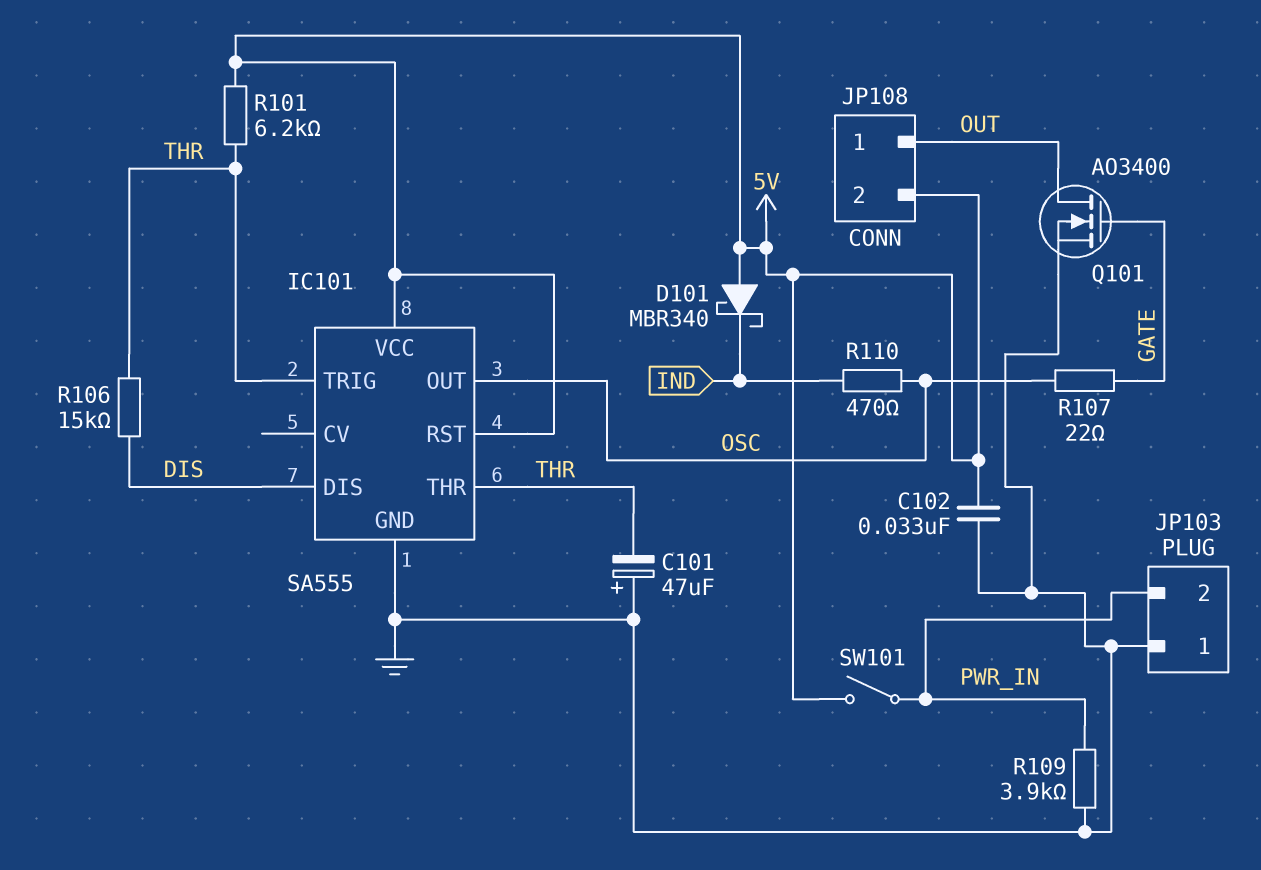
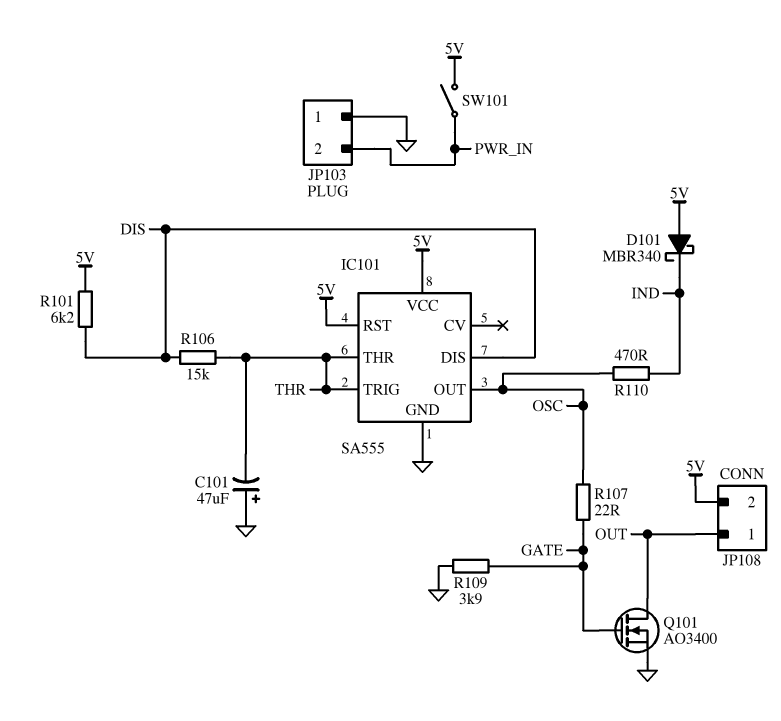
C102: 33nF (5V, GND) -> none
R101: 6.2k (5V, THR) -> 6.2k (5V, DIS)
R109: 3.9k (GND, PWR_IN) -> 3.9k (GATE, GND)

